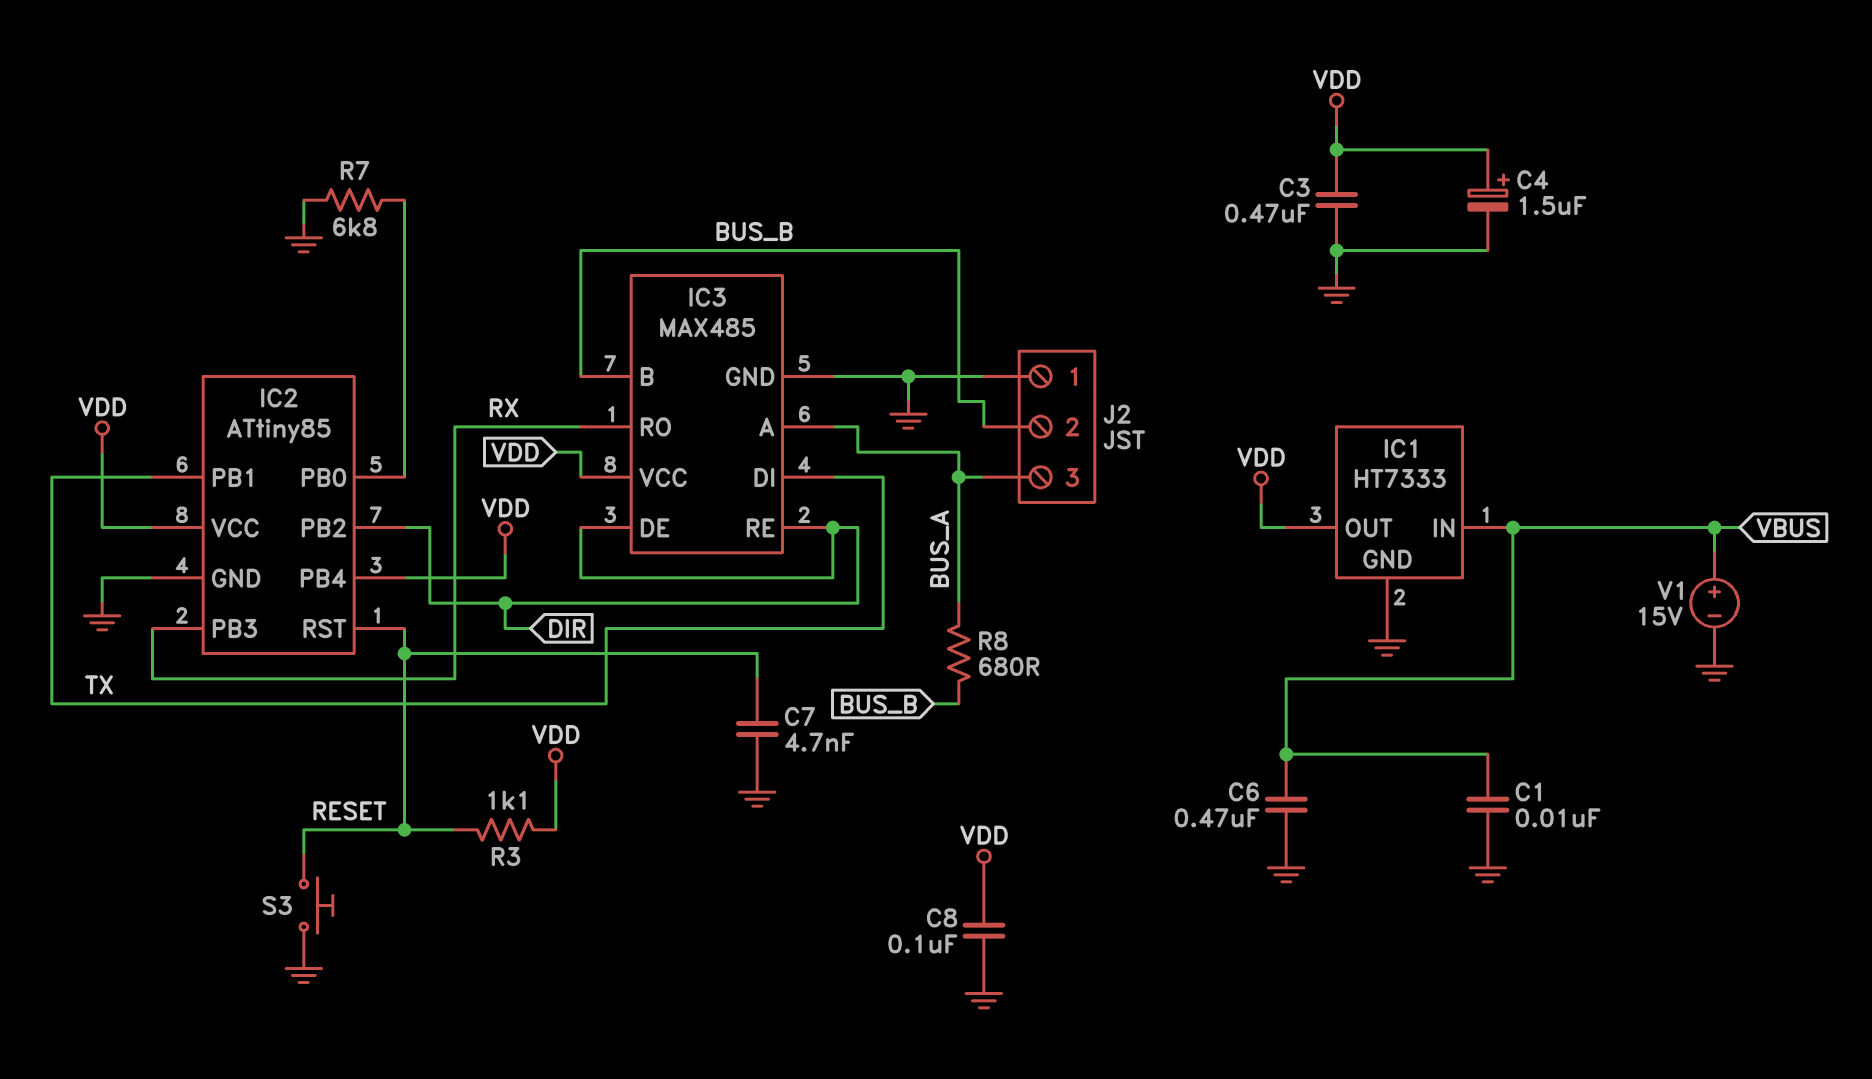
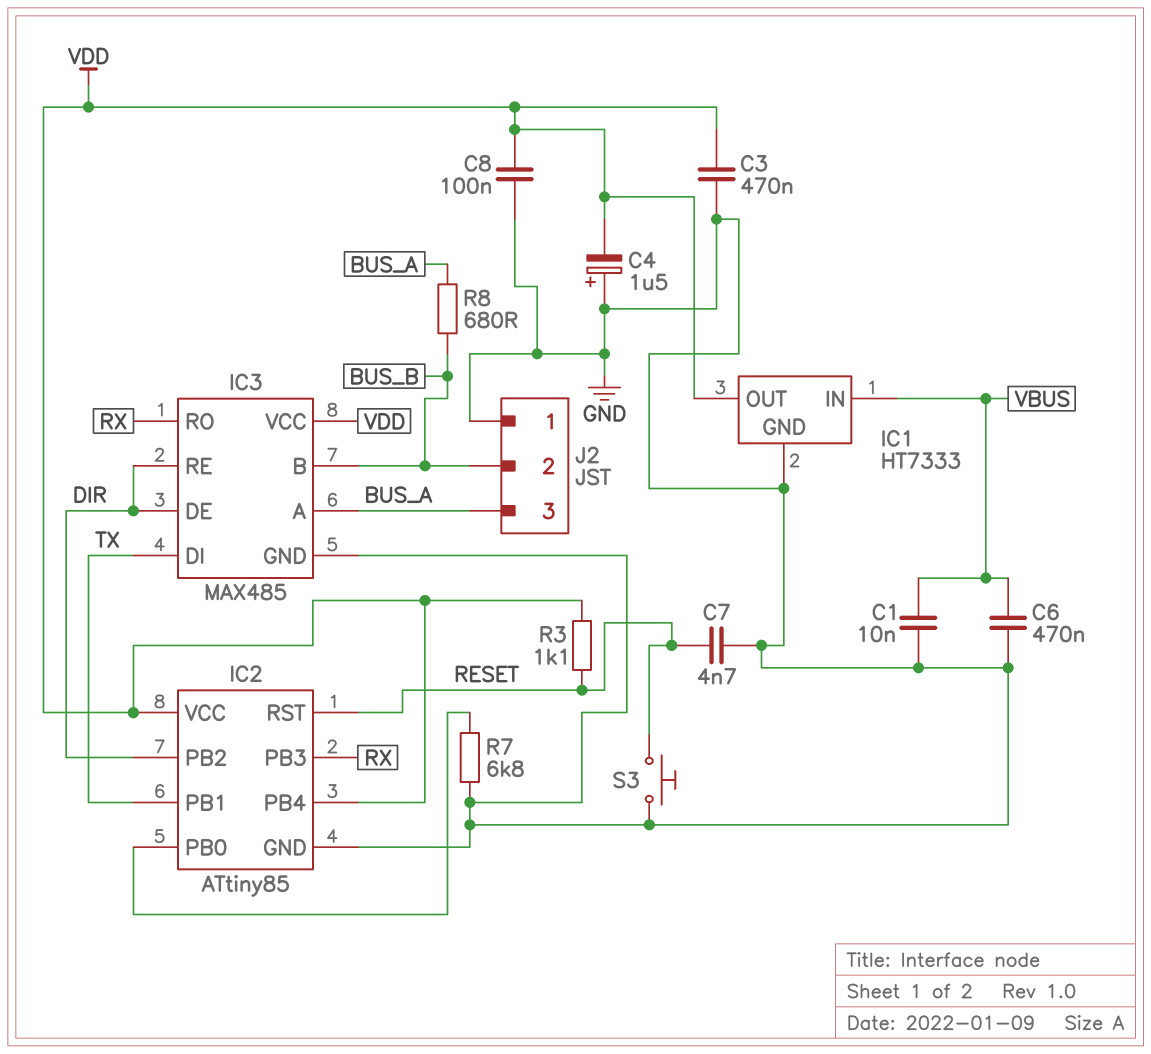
C4: 1.5uF (plus VDD, minus GND) -> 1.5uF (plus GND, minus VDD)
V1: 15V (plus VBUS, minus GND) -> none

